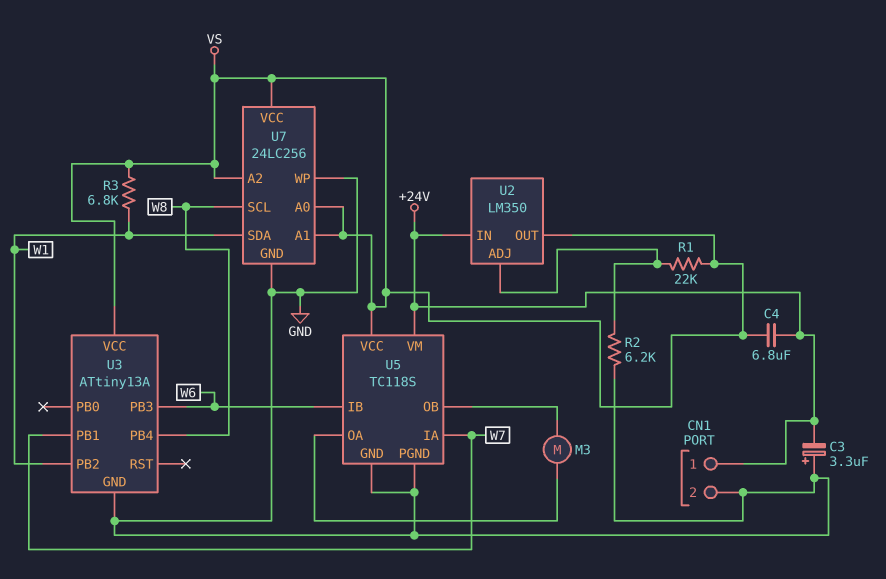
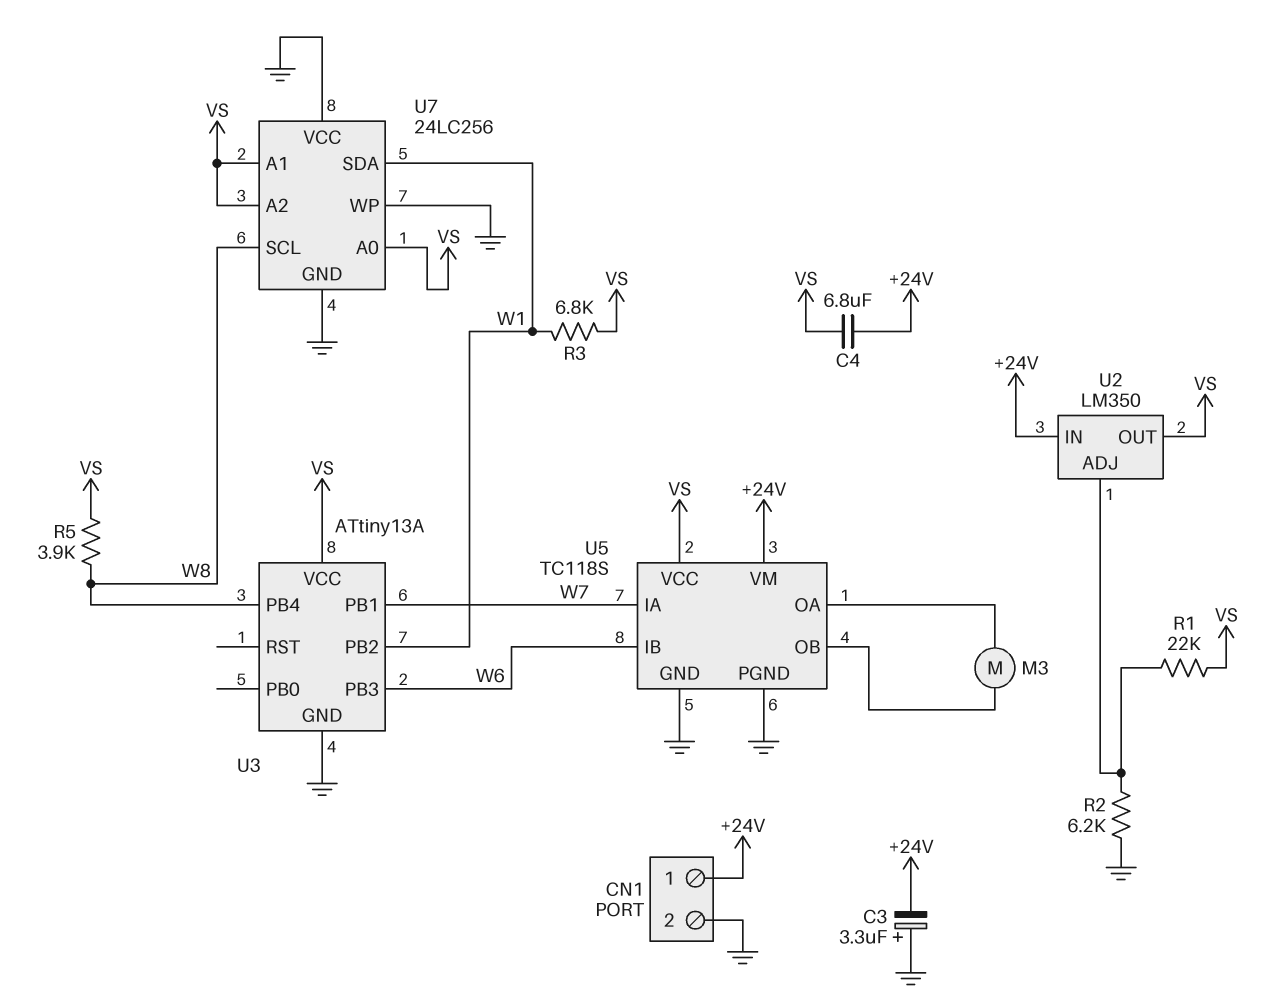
R5: none -> 3.9k (VS, W8)
U7 pin VCC: VS -> GND

